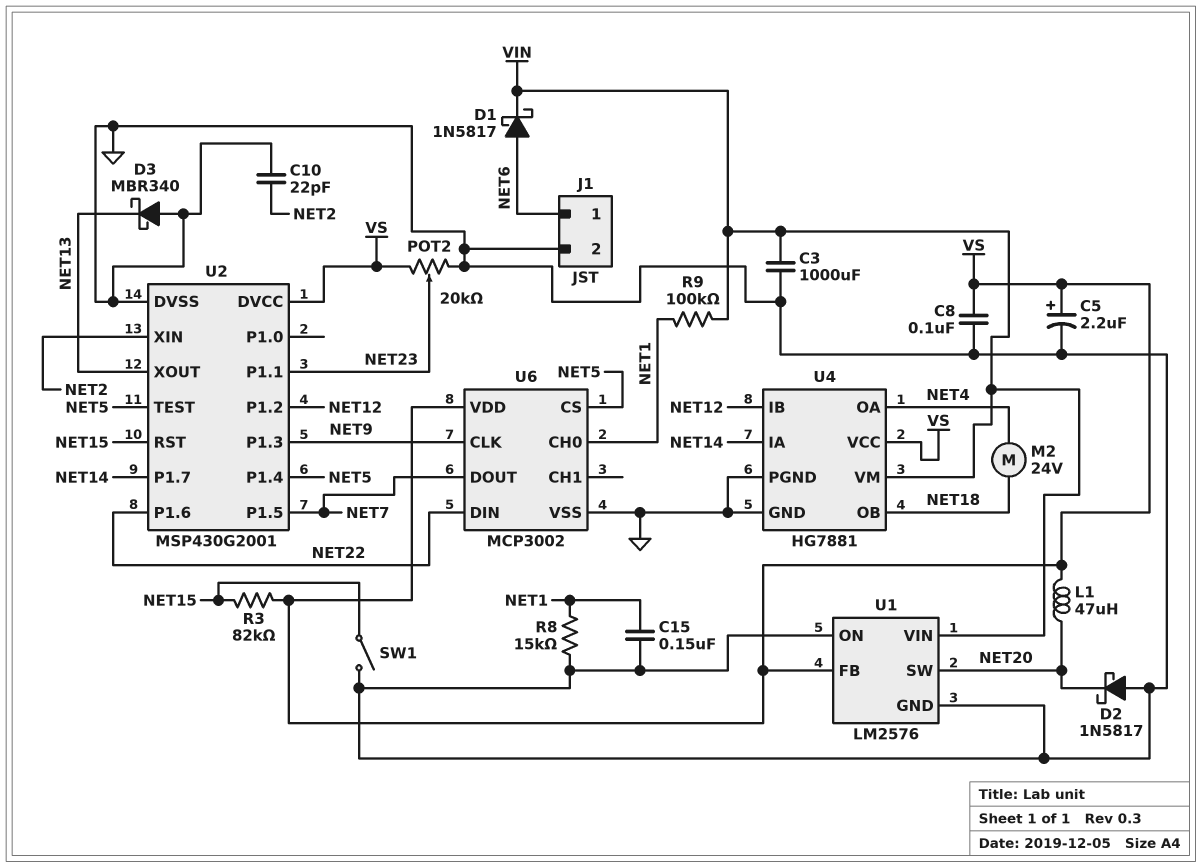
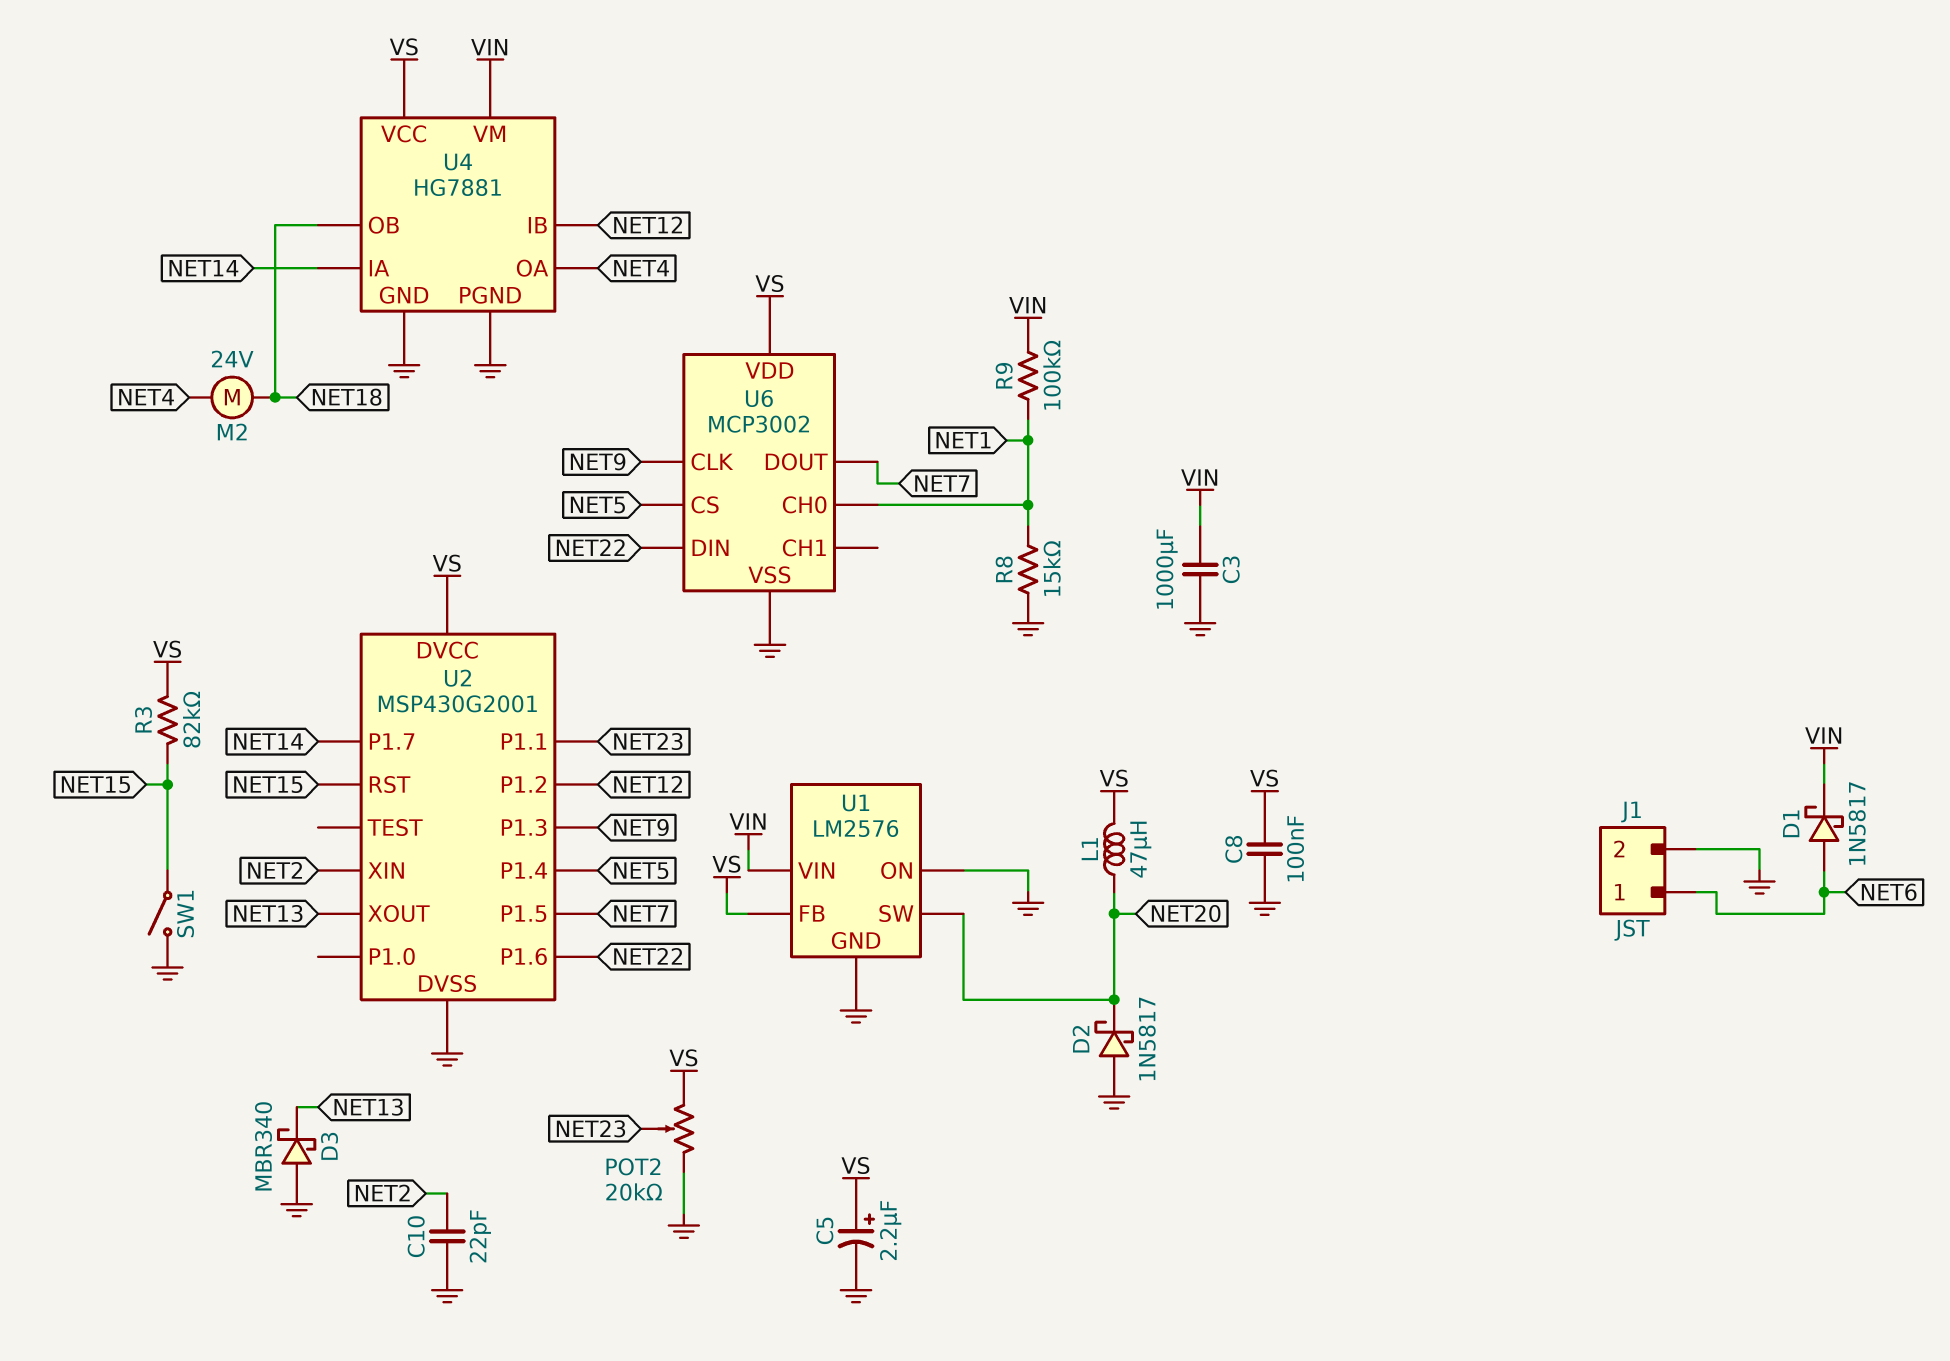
C15: 150nF (GND, NET1) -> none
U2 pin TEST: NET5 -> none

